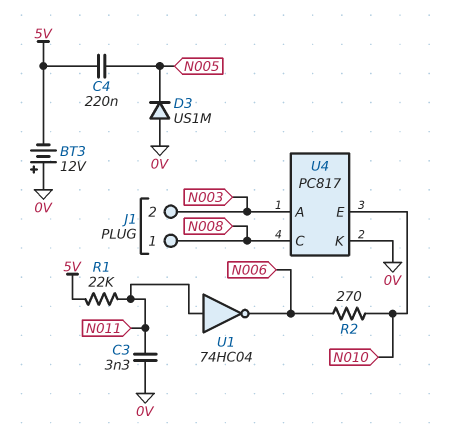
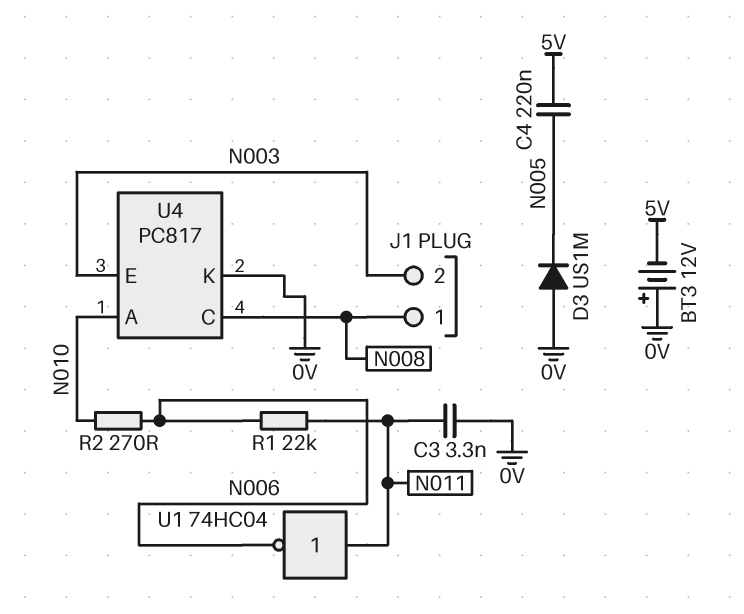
R1: 22k (5V, N011) -> 22k (N006, N011)
U4 pin A: N003 -> N010
U4 pin E: N010 -> N003

